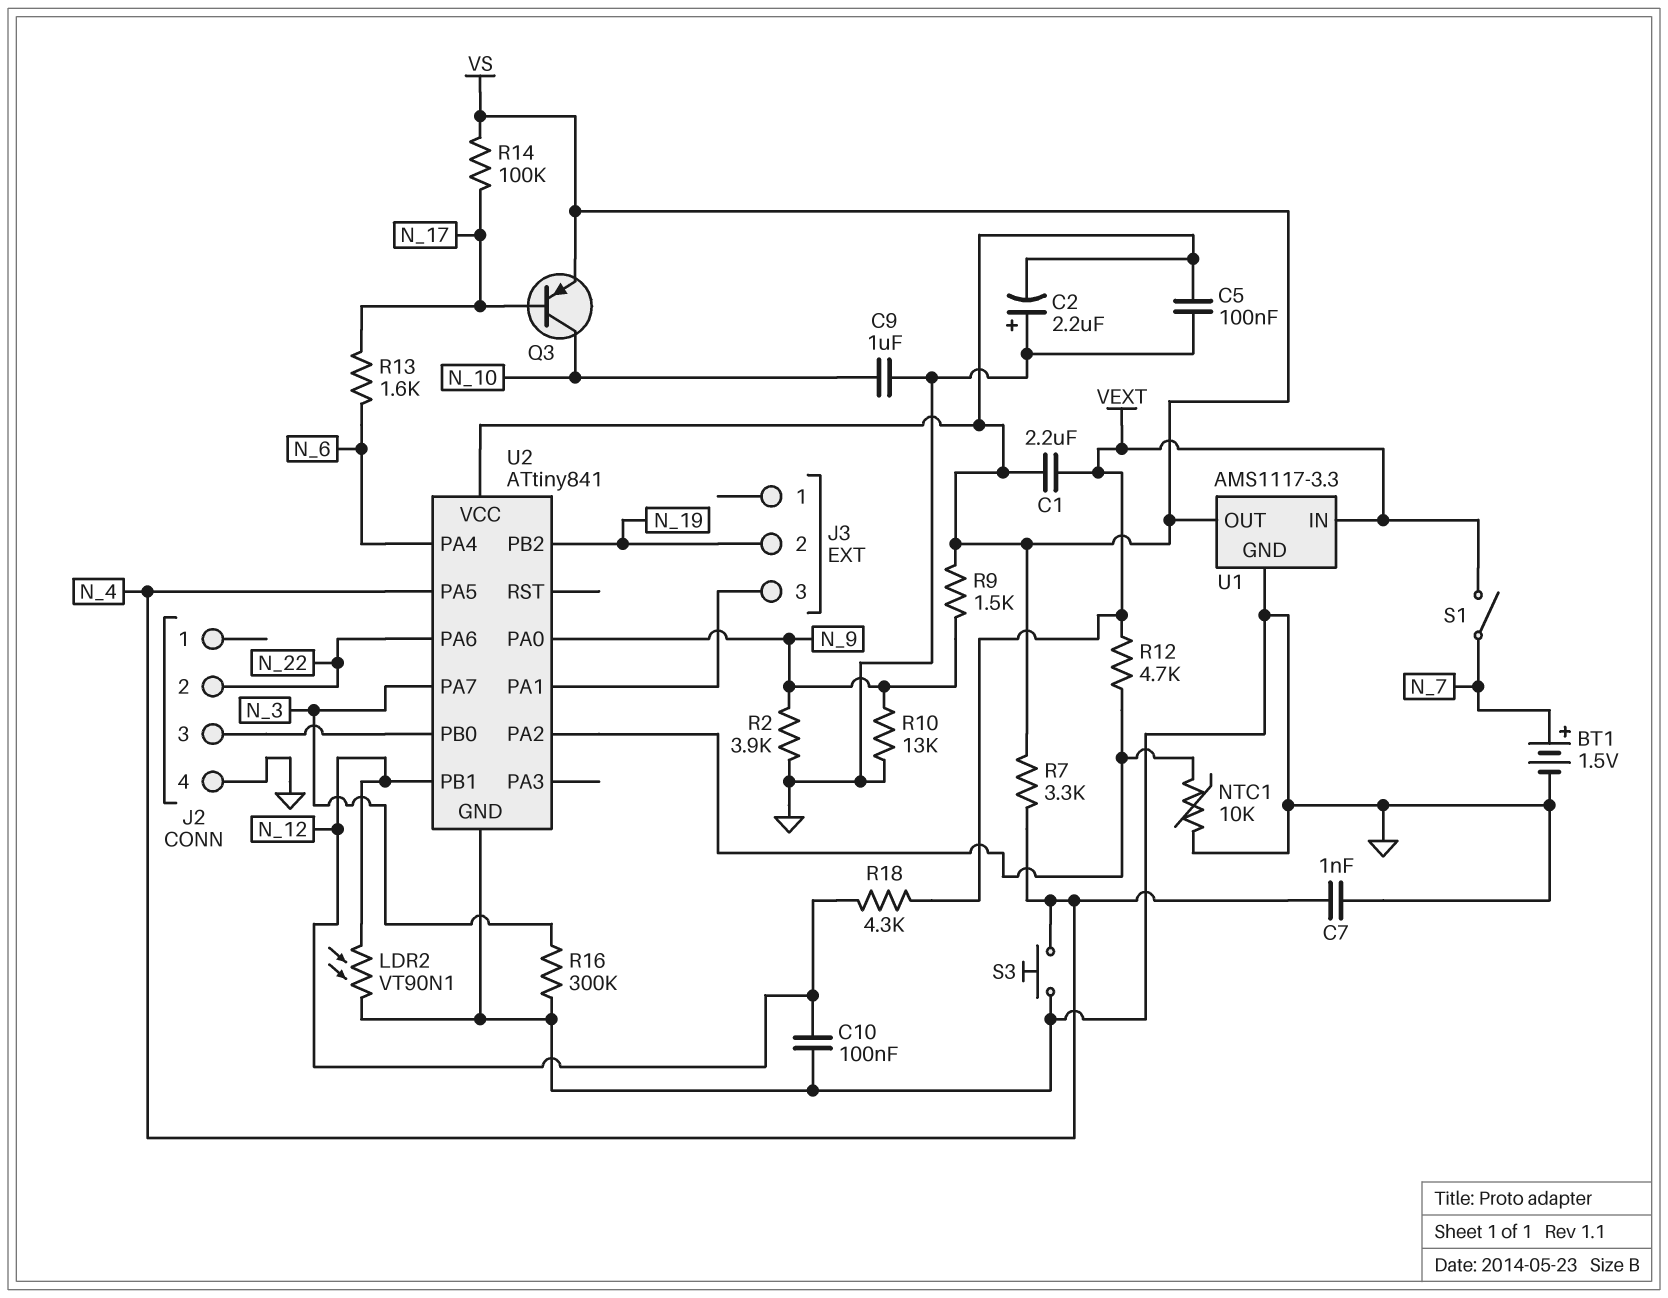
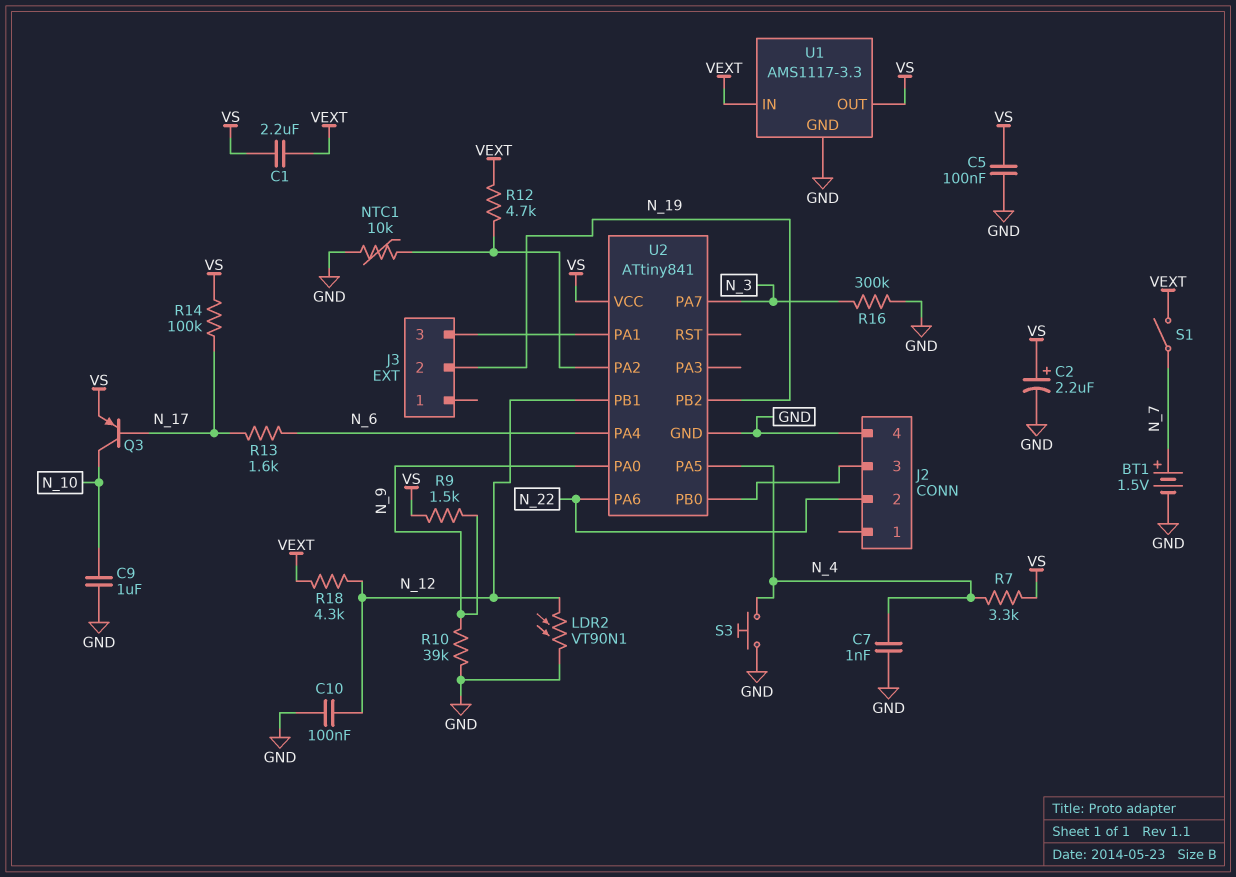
C2: 2.2uF (plus GND, minus VS) -> 2.2uF (plus VS, minus GND)
R2: 3.9k (GND, N_9) -> none
R10: 13k (GND, N_9) -> 39k (GND, N_9)

